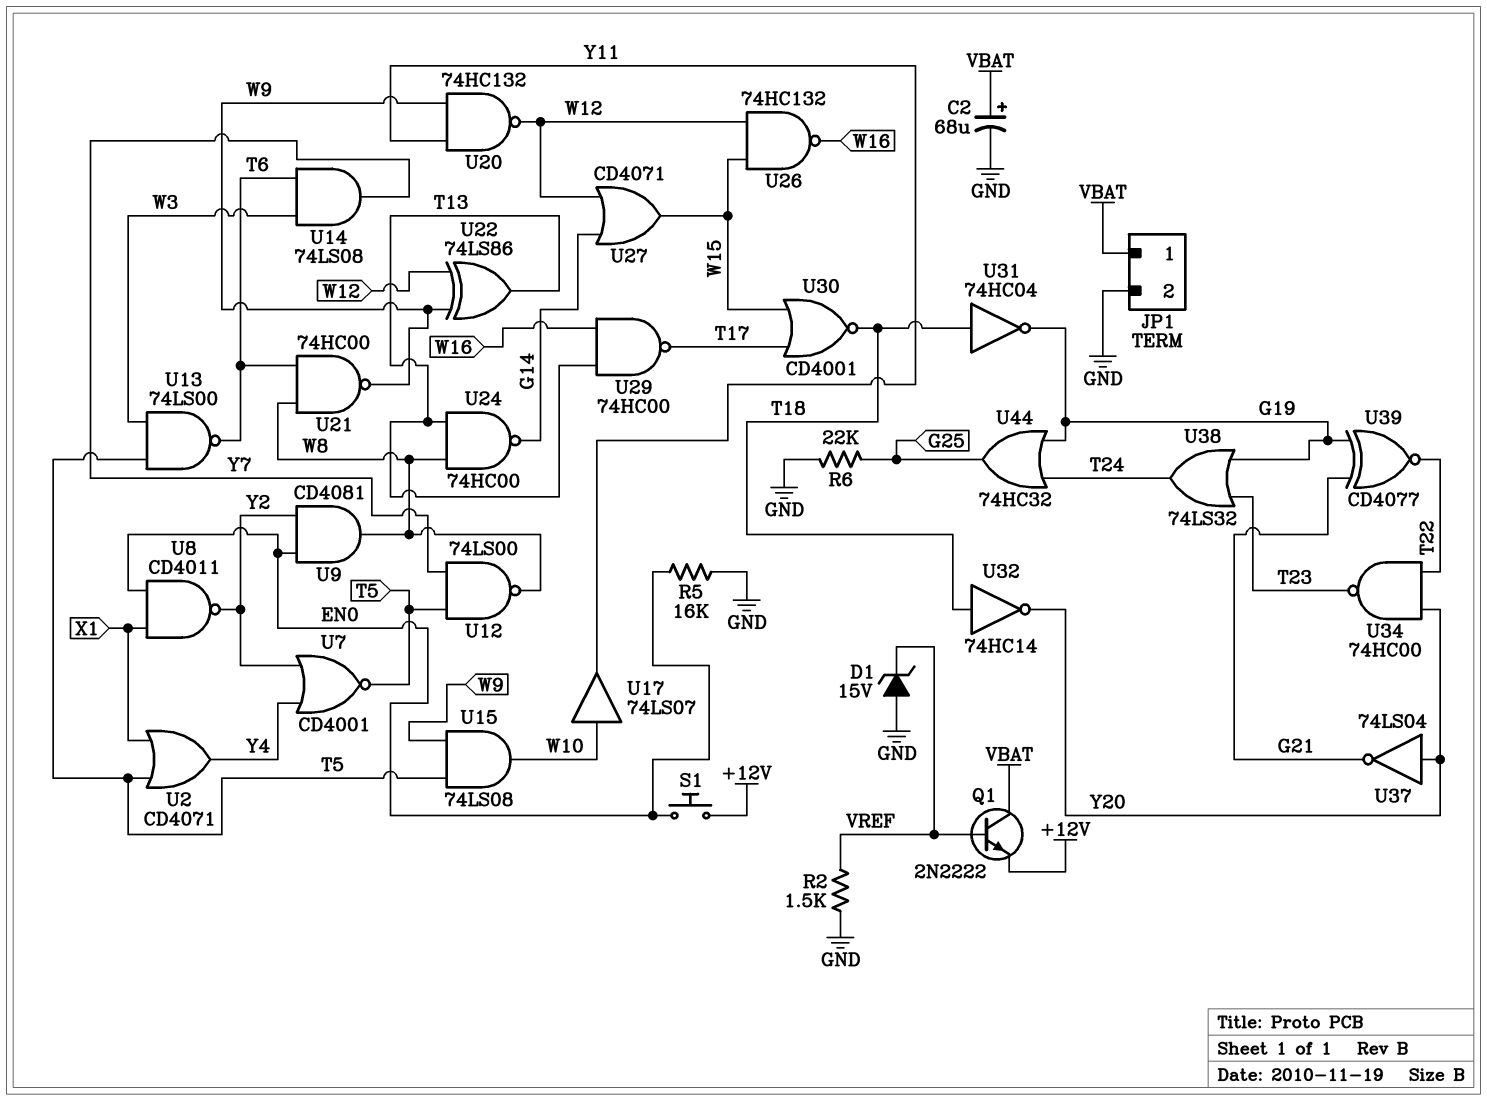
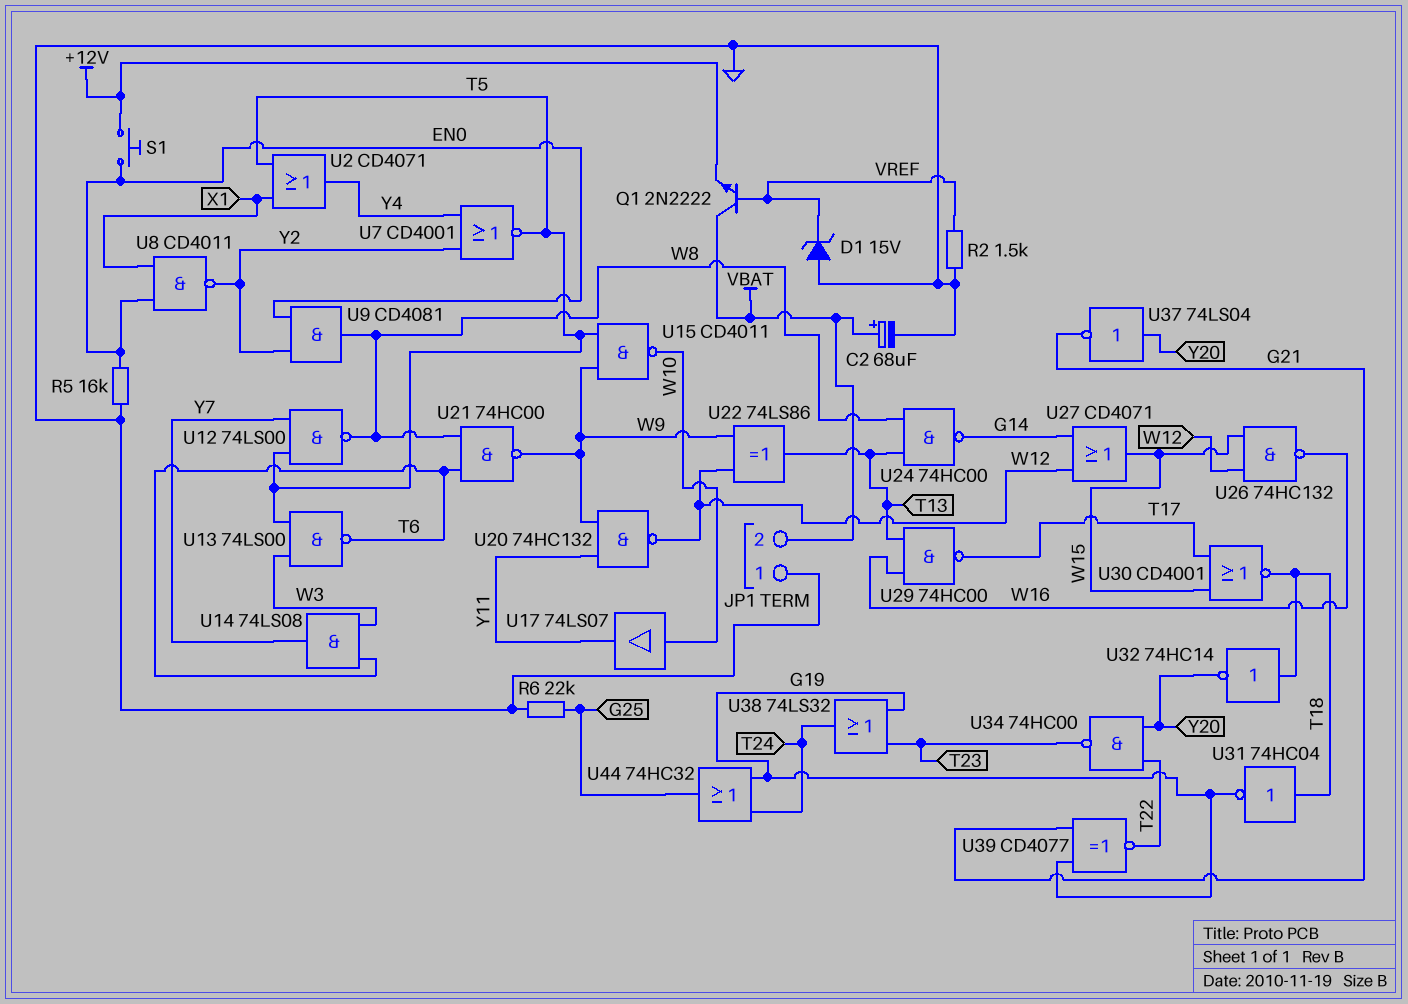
JP1 pin 1: VBAT -> GND
JP1 pin 2: GND -> VBAT
U15: AND 74LS08 (in T5, in W9, out W10) -> NAND CD4011 (in T5, in W9, out W10)

